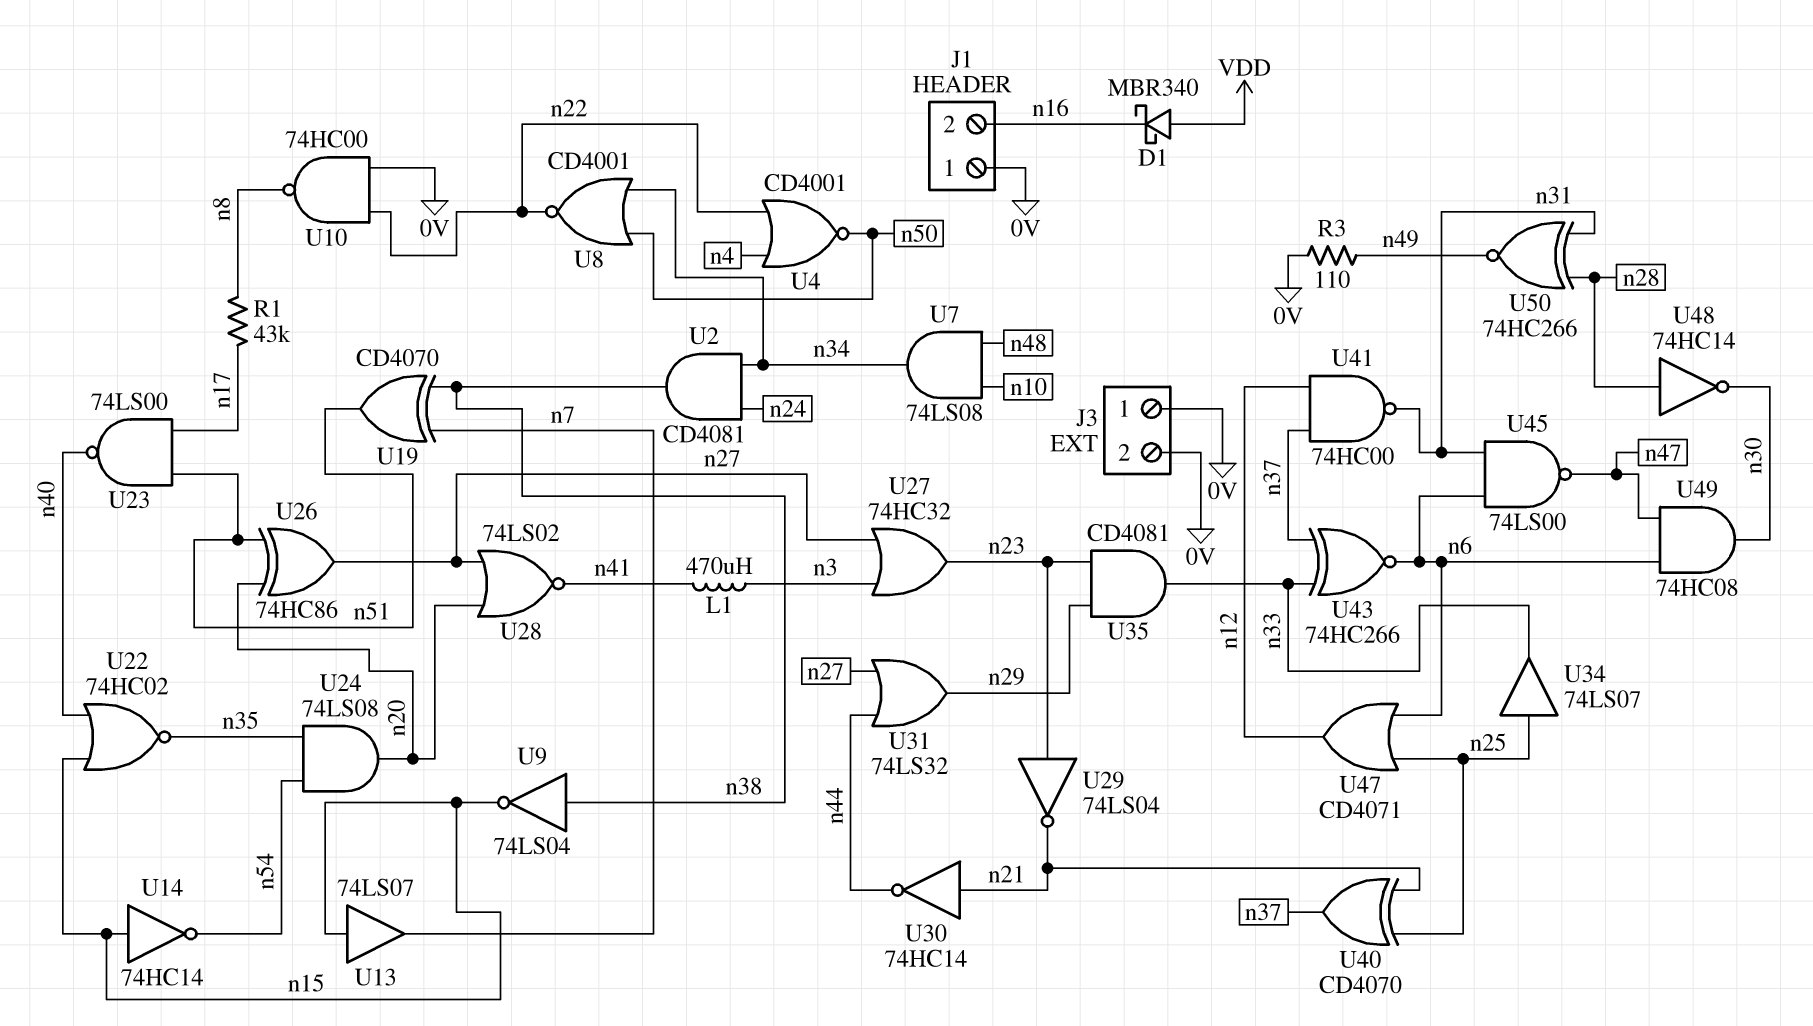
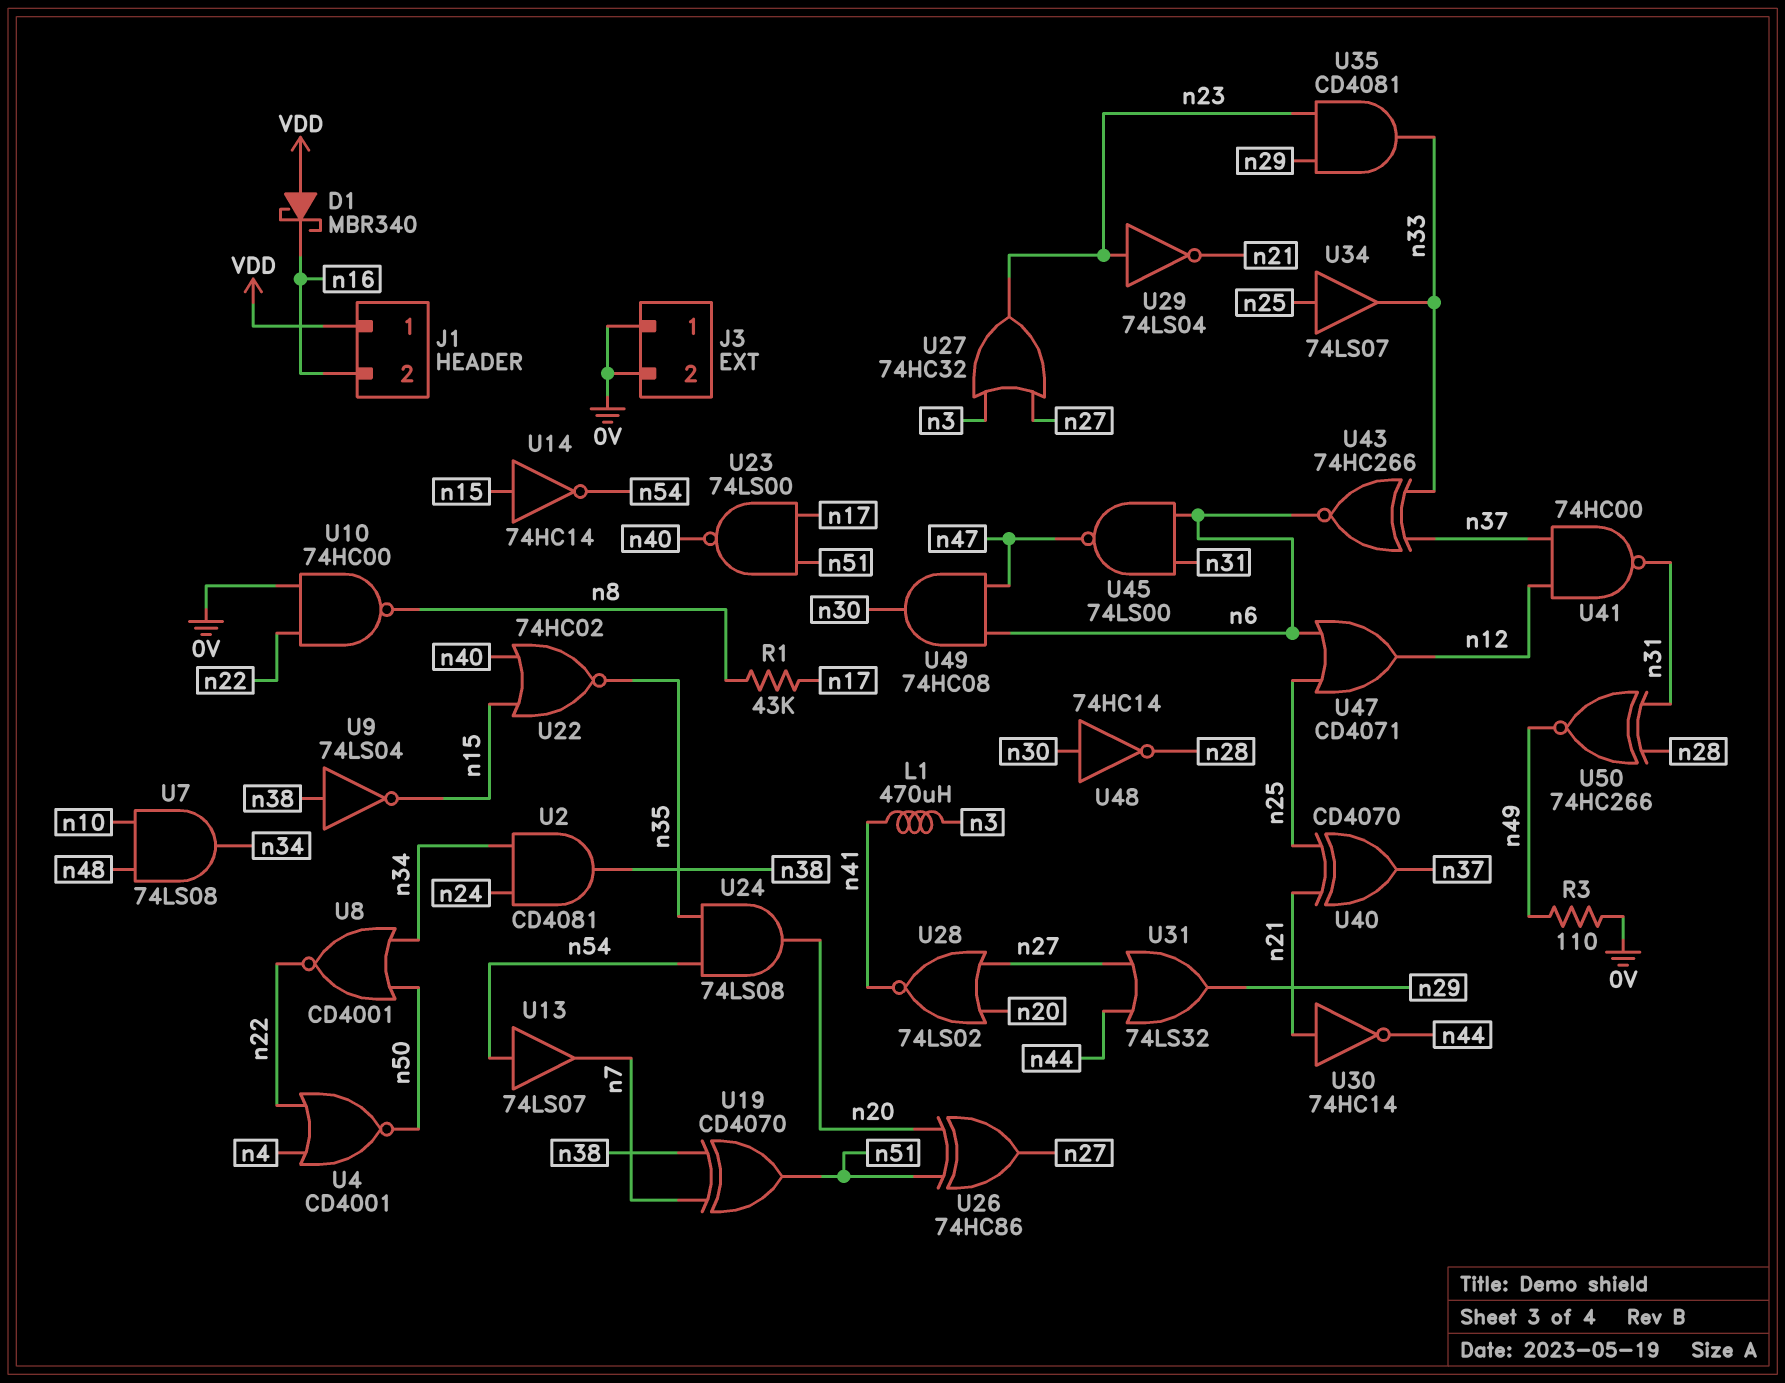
J1 pin 1: 0V -> VDD
U13: buffer 74LS07 (in n15, out n7) -> buffer 74LS07 (in n54, out n7)
U48: NOT 74HC14 (in n28, out n30) -> NOT 74HC14 (in n30, out n28)

